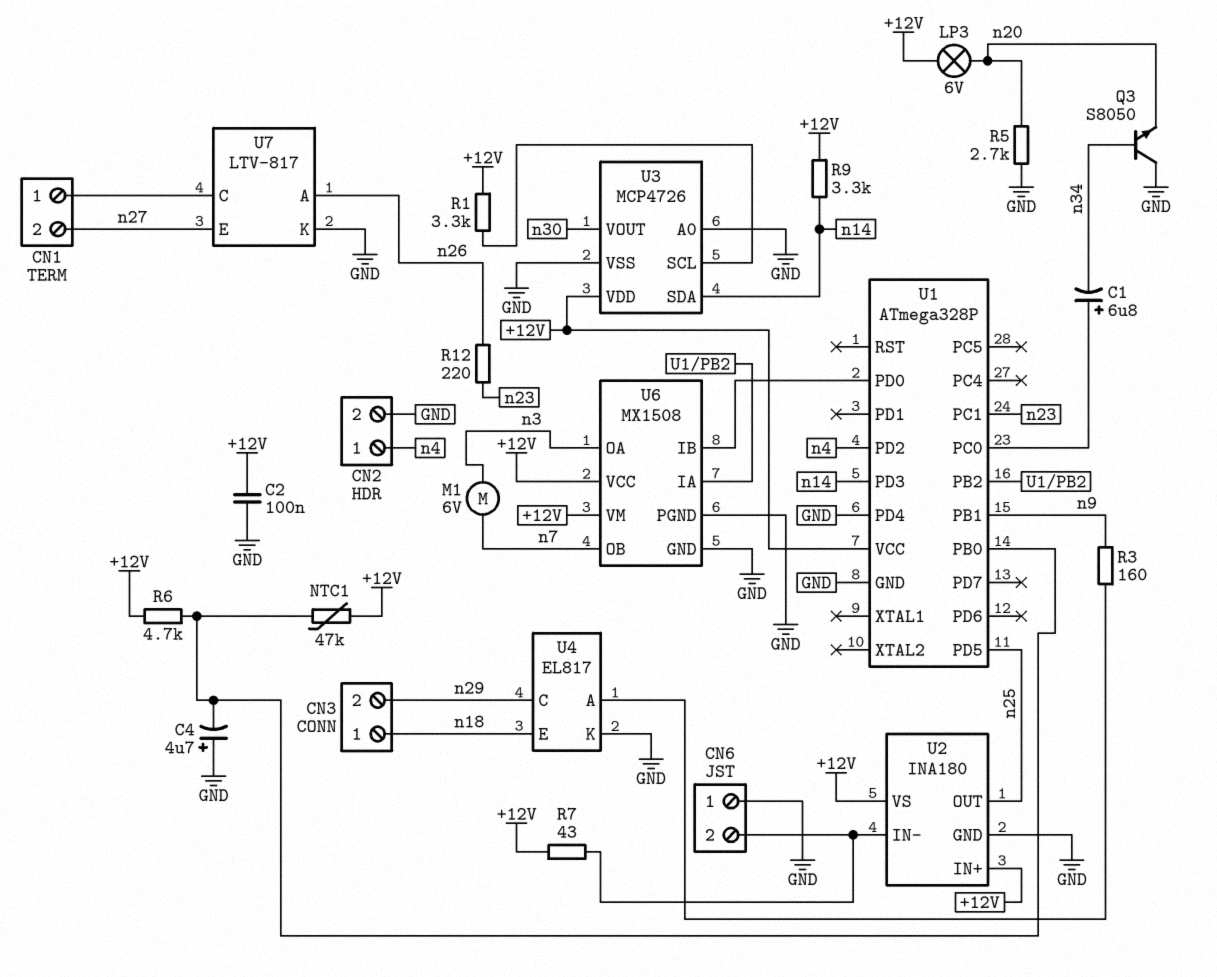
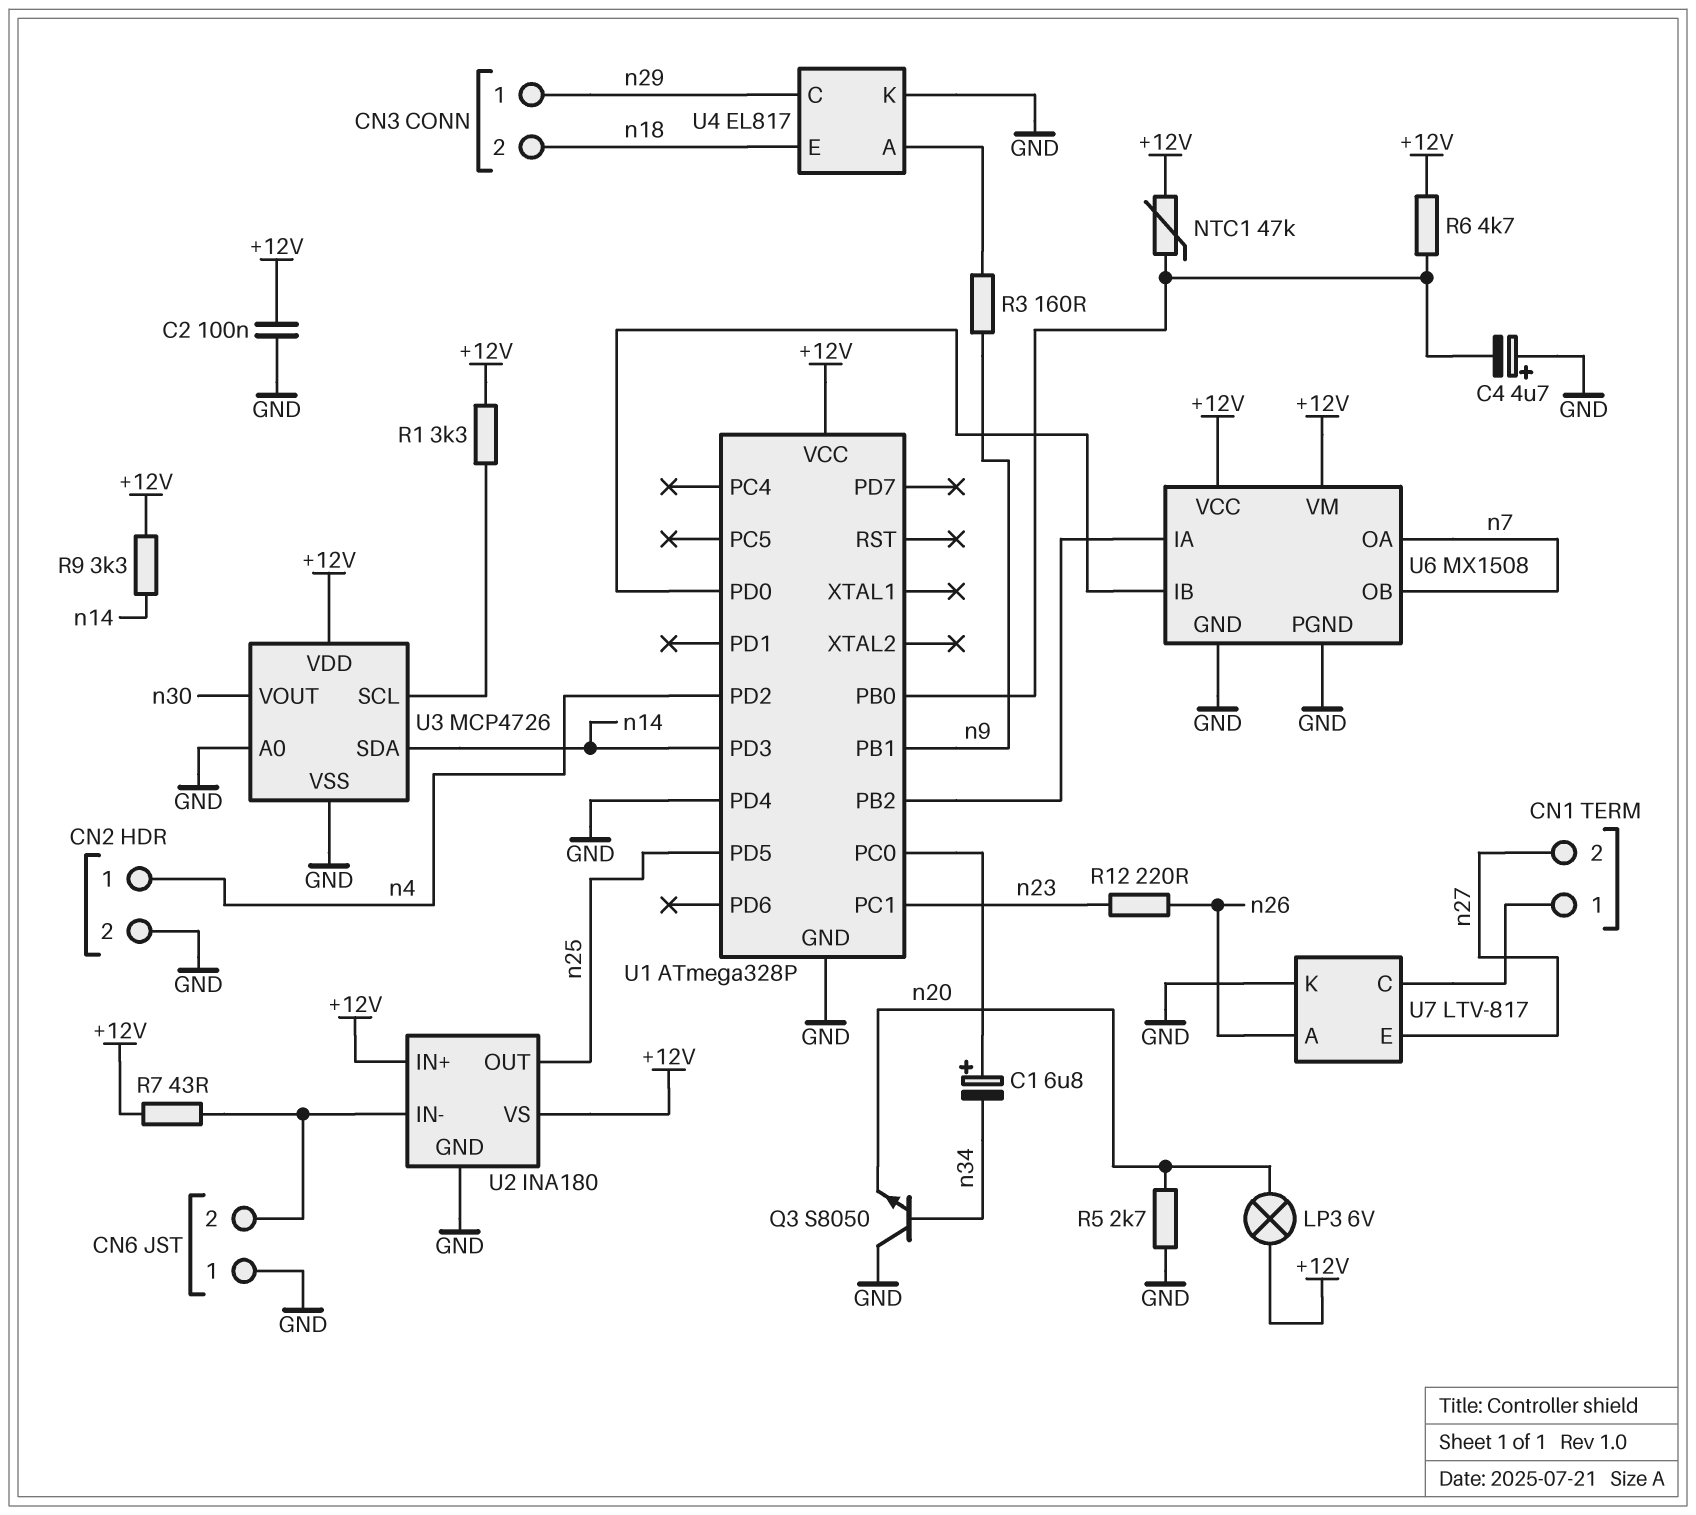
CN3 pin 1: n18 -> n29
CN3 pin 2: n29 -> n18
M1: motor 6V (n3, n7) -> none
U6 pin OA: n3 -> n7

